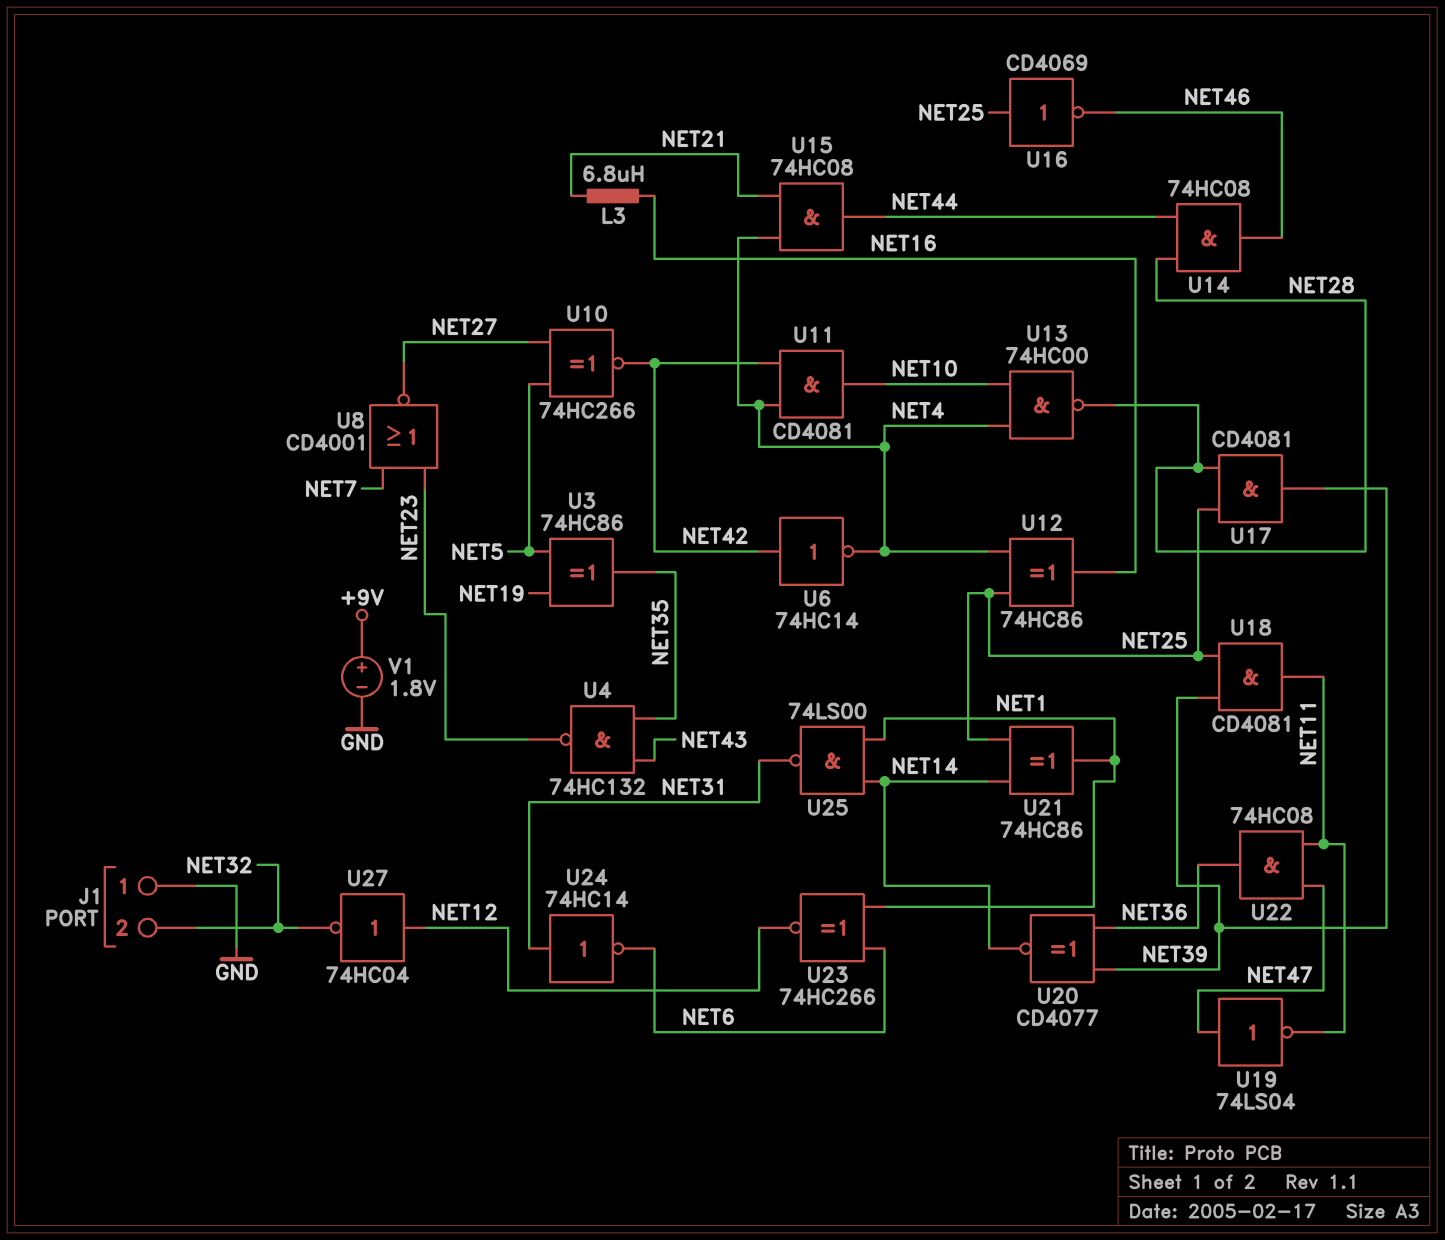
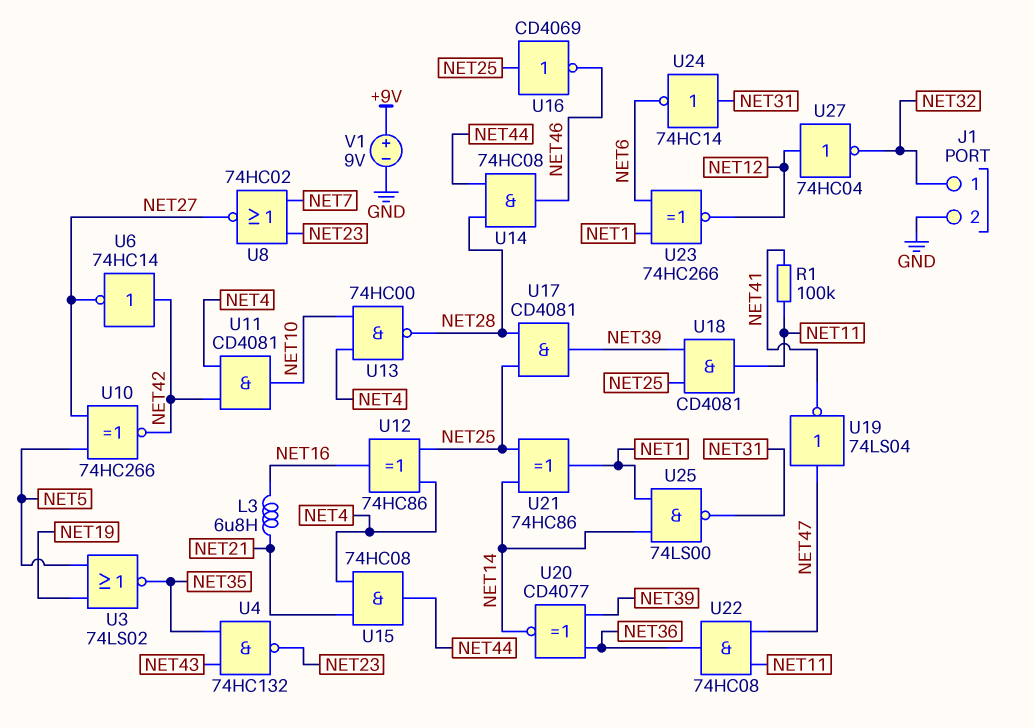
J1 pin 1: GND -> NET32
J1 pin 2: NET32 -> GND
R1: none -> 100k (NET11, NET41)
U3: XOR 74HC86 (in NET5, in NET19, out NET35) -> NOR 74LS02 (in NET5, in NET19, out NET35)
U6: NOT 74HC14 (in NET42, out NET4) -> NOT 74HC14 (in NET42, out NET27)
U8: NOR CD4001 (in NET7, in NET23, out NET27) -> NOR 74HC02 (in NET7, in NET23, out NET27)
U19: NOT 74LS04 (in NET47, out NET11) -> NOT 74LS04 (in NET47, out NET41)
V1: 1.8V (plus +9V, minus GND) -> 9V (plus +9V, minus GND)

